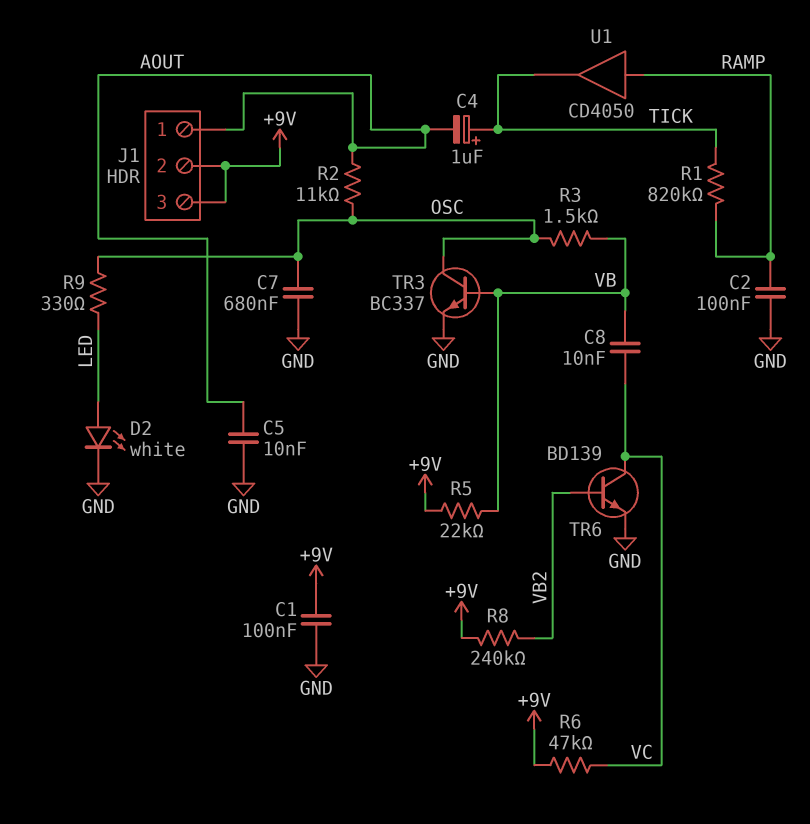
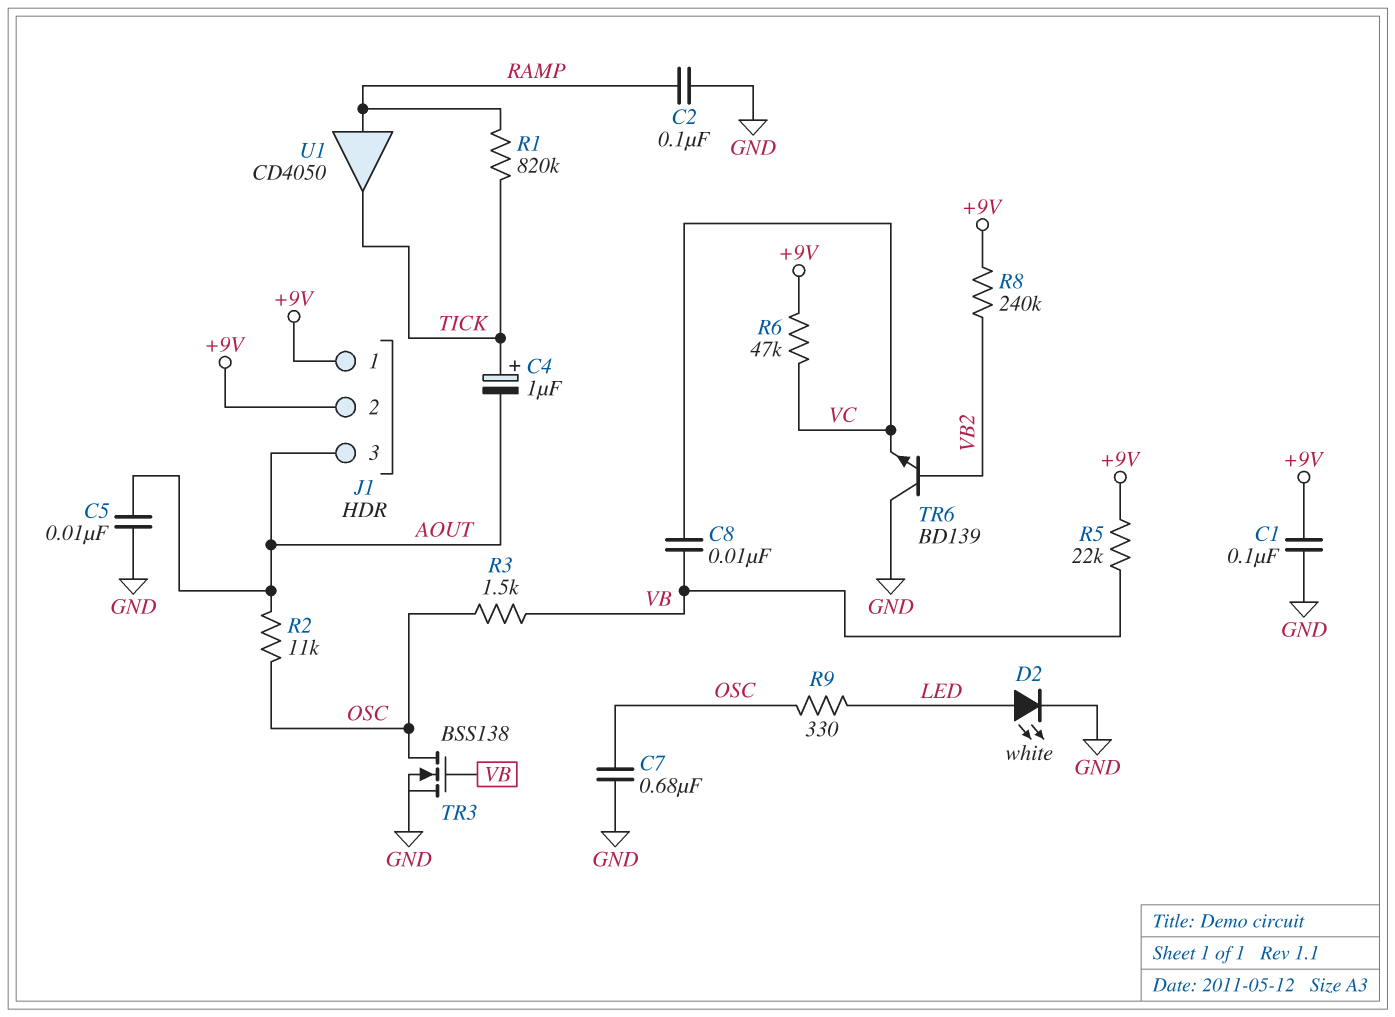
J1 pin 1: AOUT -> +9V
J1 pin 3: +9V -> AOUT
TR3: NPN BC337 (B VB, C OSC, E GND) -> NMOS BSS138 (G VB, D OSC, S GND)
TR6: NPN BD139 (B VB2, C VC, E GND) -> NPN BD139 (B VB2, C GND, E VC)

